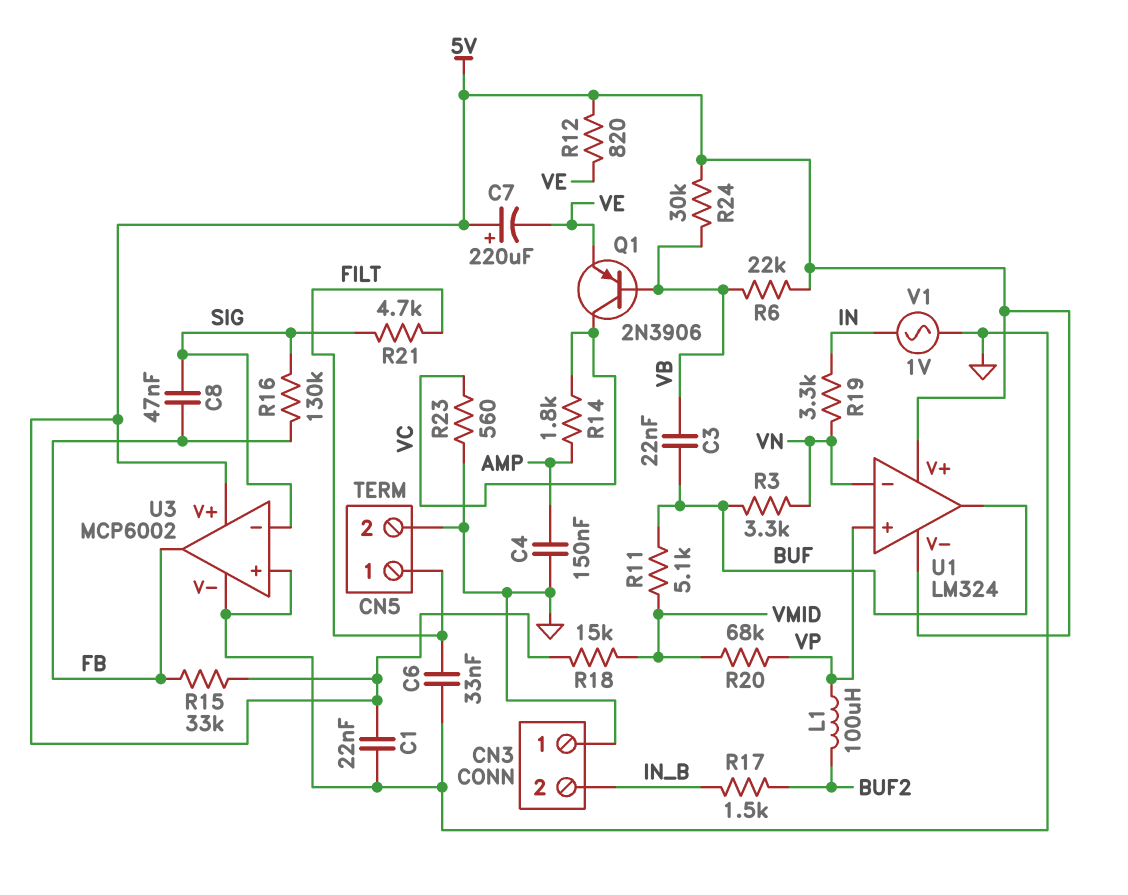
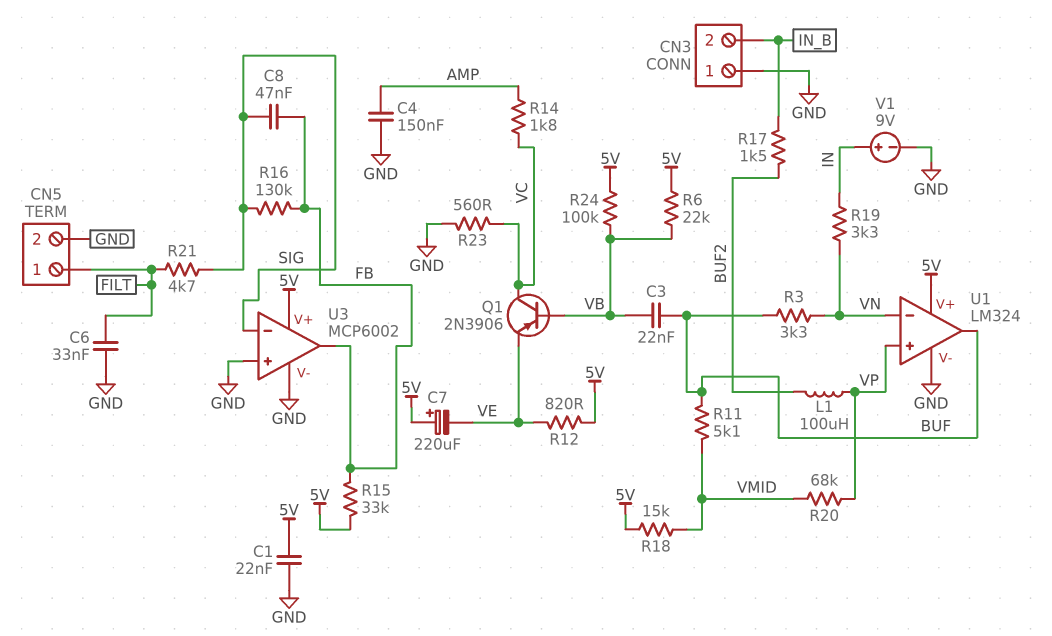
R24: 30k (5V, VB) -> 100k (5V, VB)
U1 pin V-: 5V -> GND
V1: AC 1V (GND, IN) -> 9V (plus IN, minus GND)

